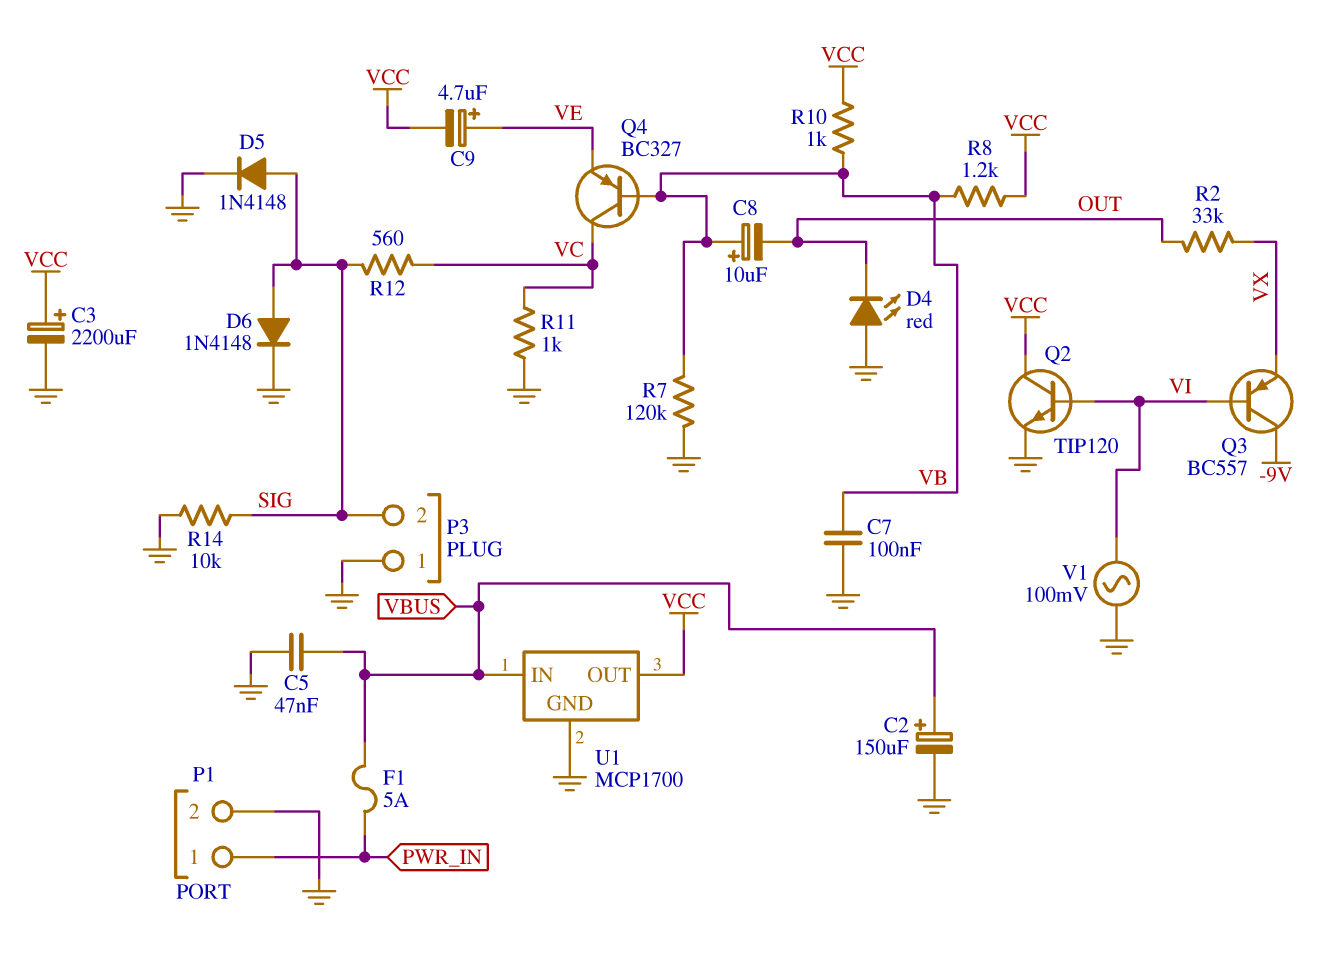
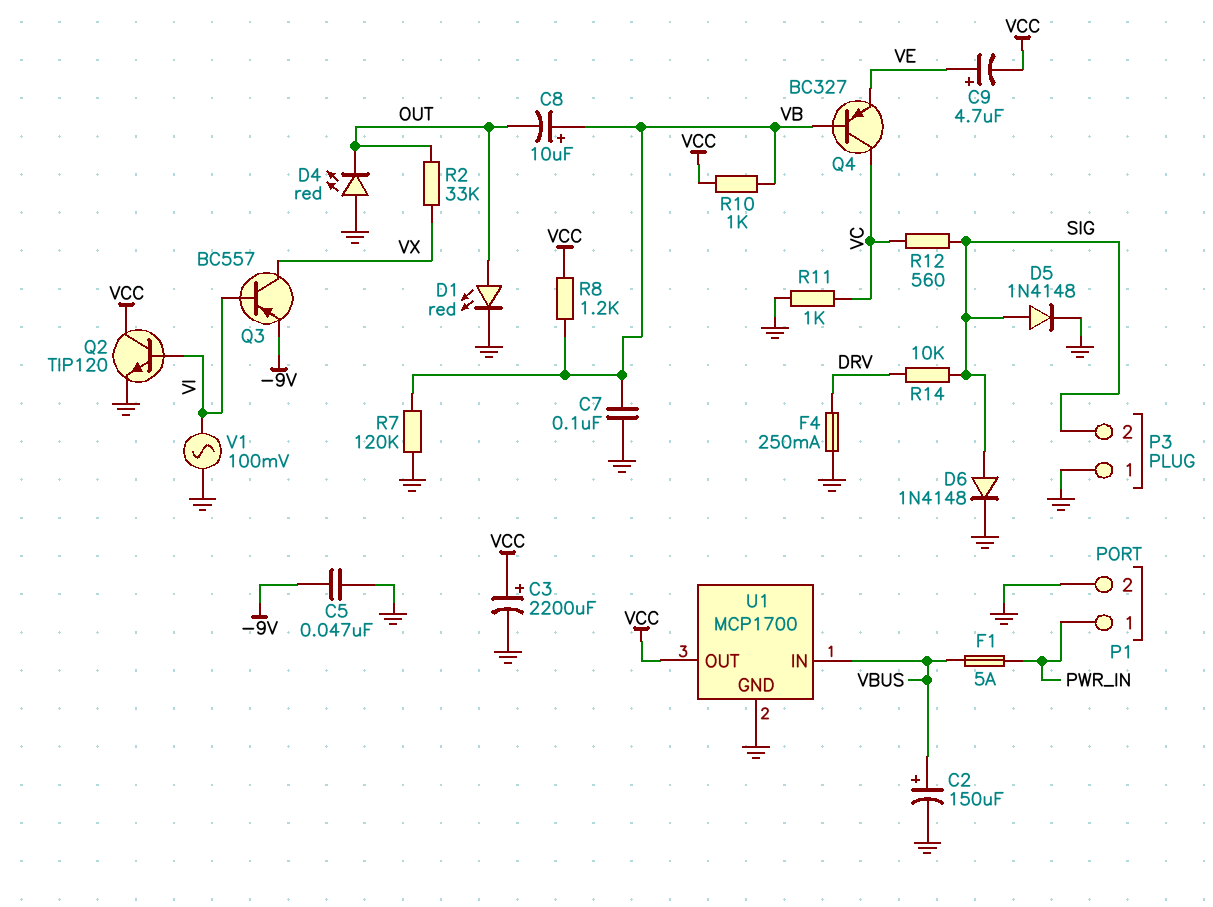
C5: 47nF (GND, VBUS) -> 47nF (-9V, GND)
D1: none -> LED red (A OUT, K GND)
F4: none -> 250mA (DRV, GND)
Q3: PNP BC557 (B VI, C -9V, E VX) -> PNP BC557 (B VI, C VX, E -9V)
R14: 10k (GND, SIG) -> 10k (DRV, SIG)

